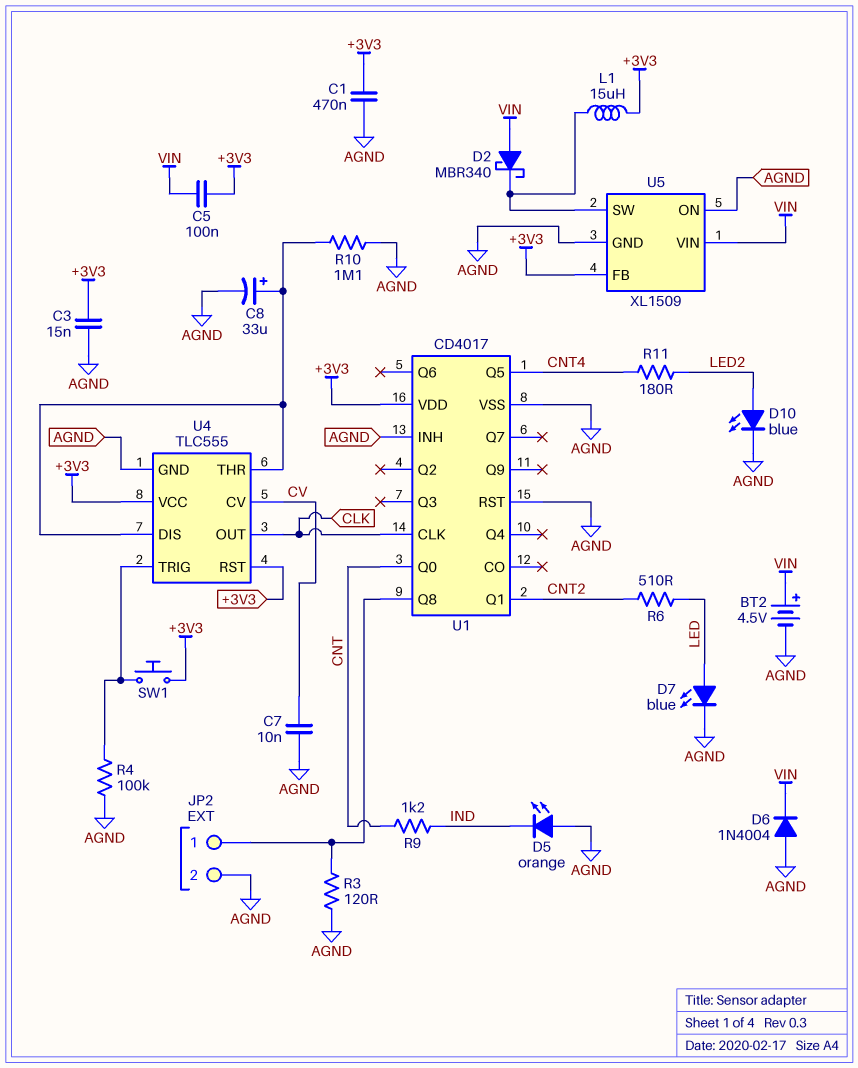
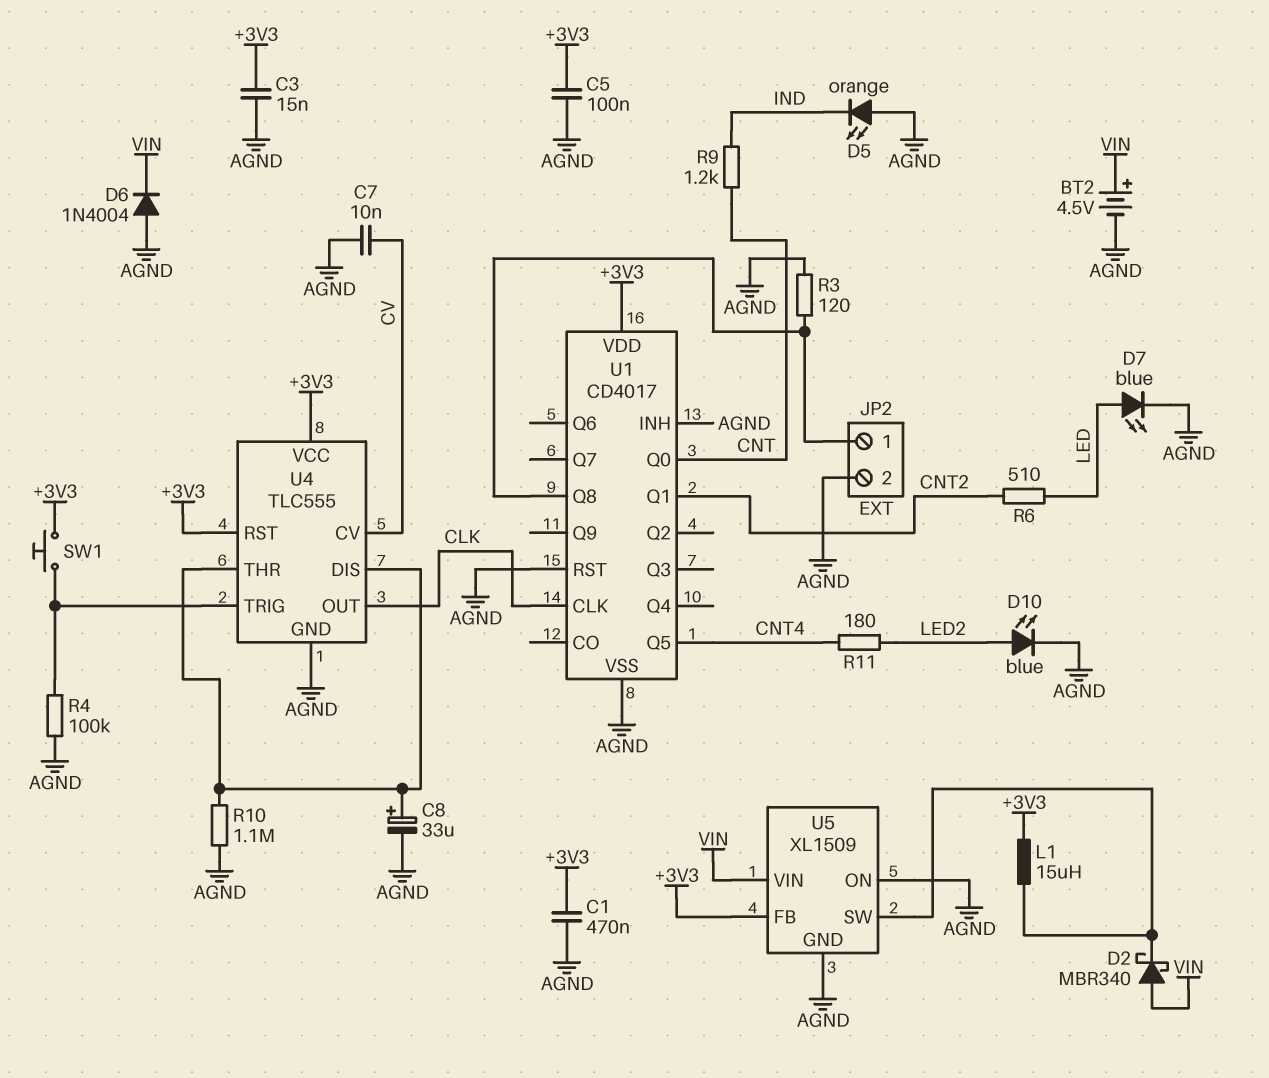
C5: 100nF (+3V3, VIN) -> 100nF (+3V3, AGND)

